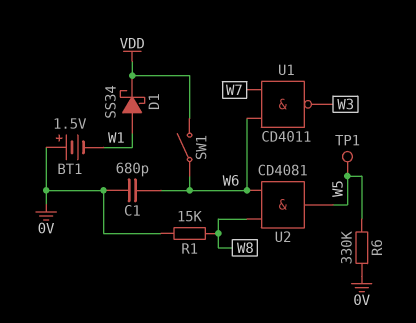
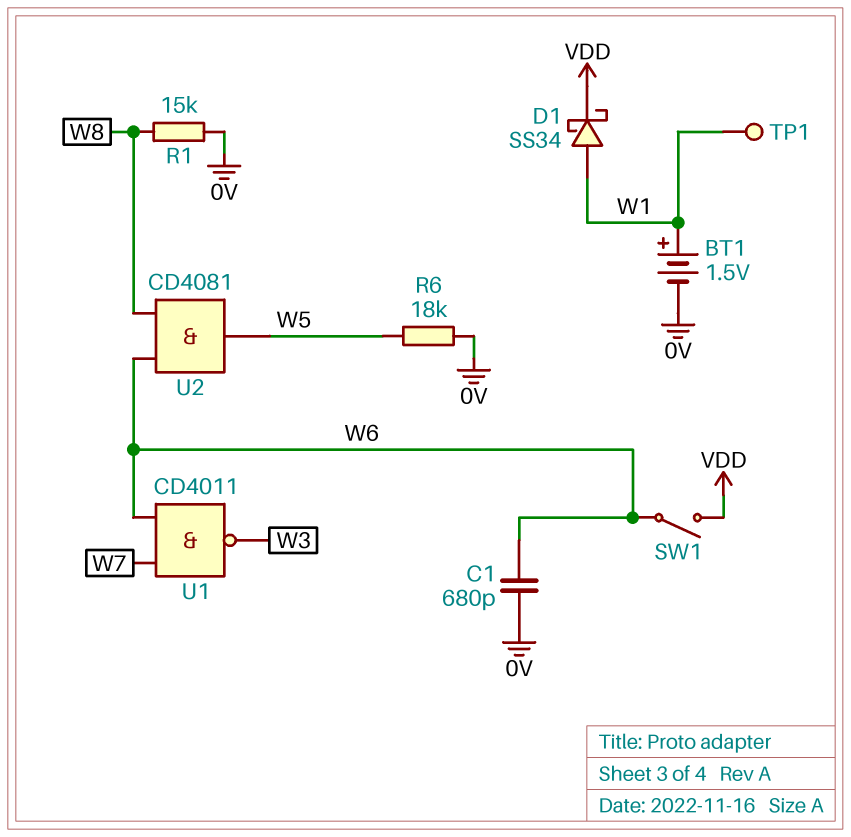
BT1: 1.5V (plus 0V, minus W1) -> 1.5V (plus W1, minus 0V)
R6: 330k (0V, W5) -> 18k (0V, W5)
TP1: test point (W5) -> test point (W1)

